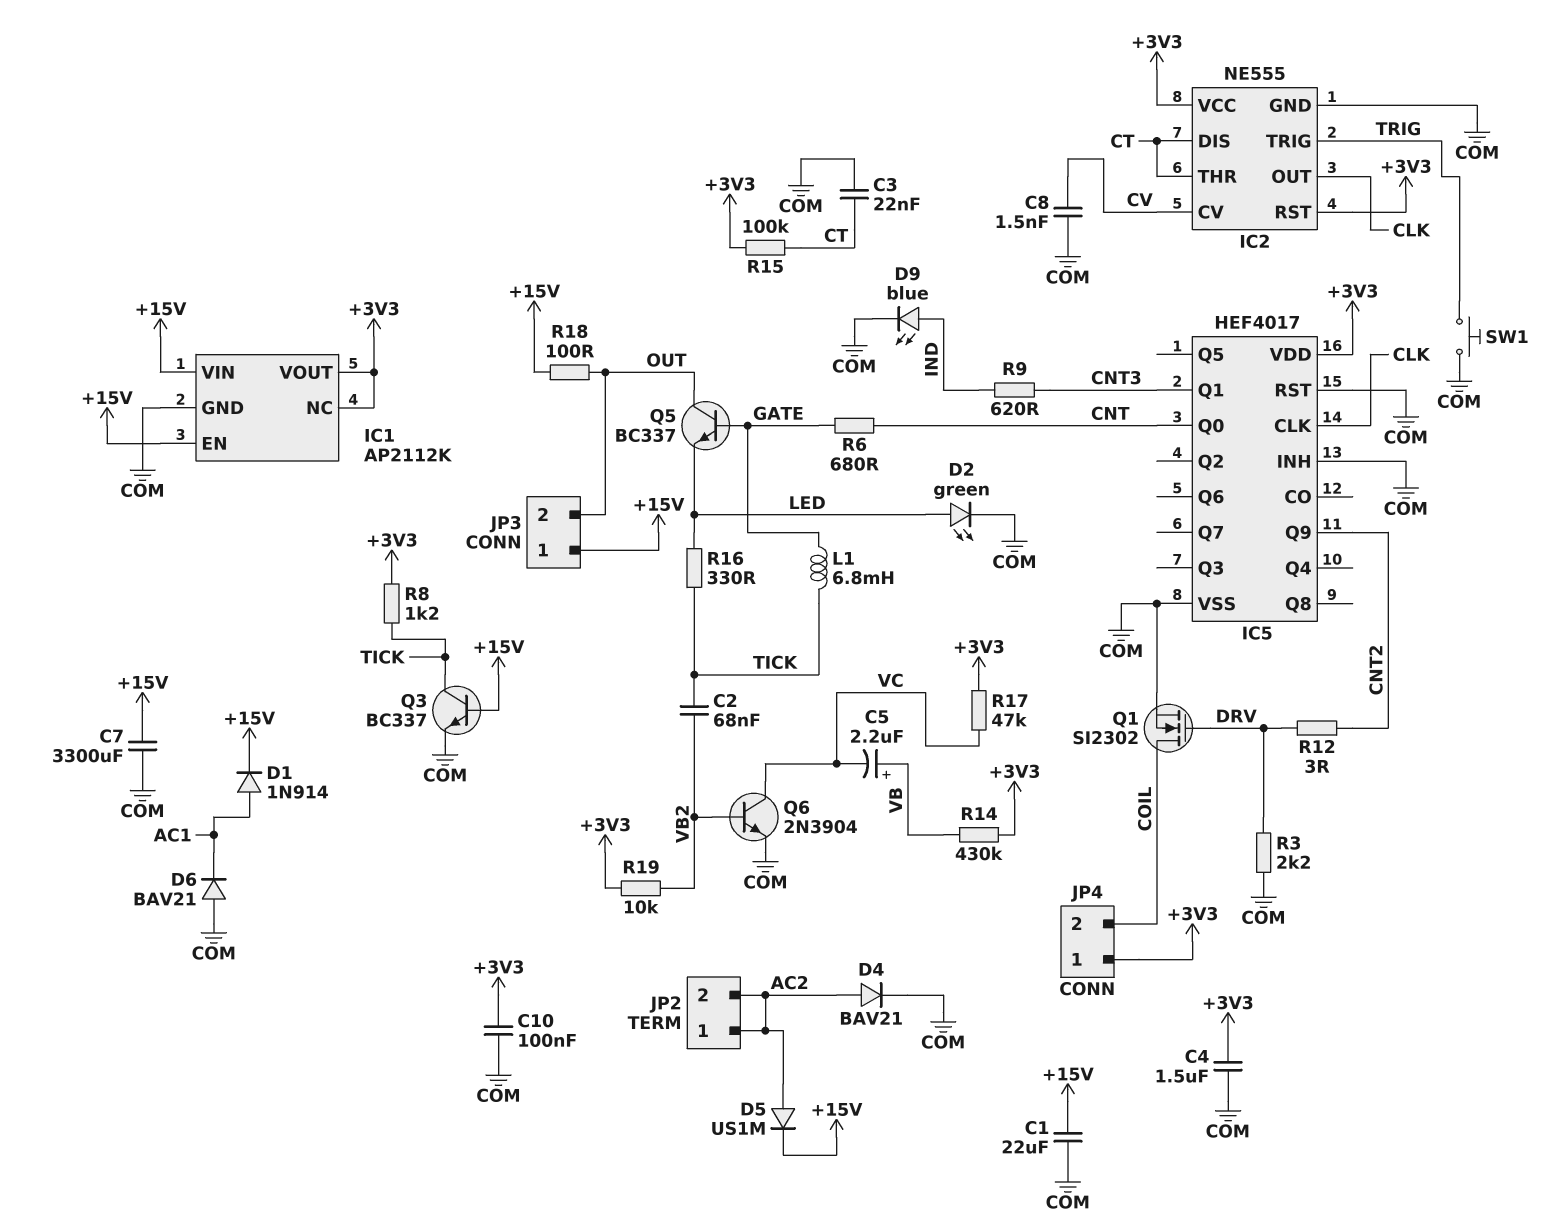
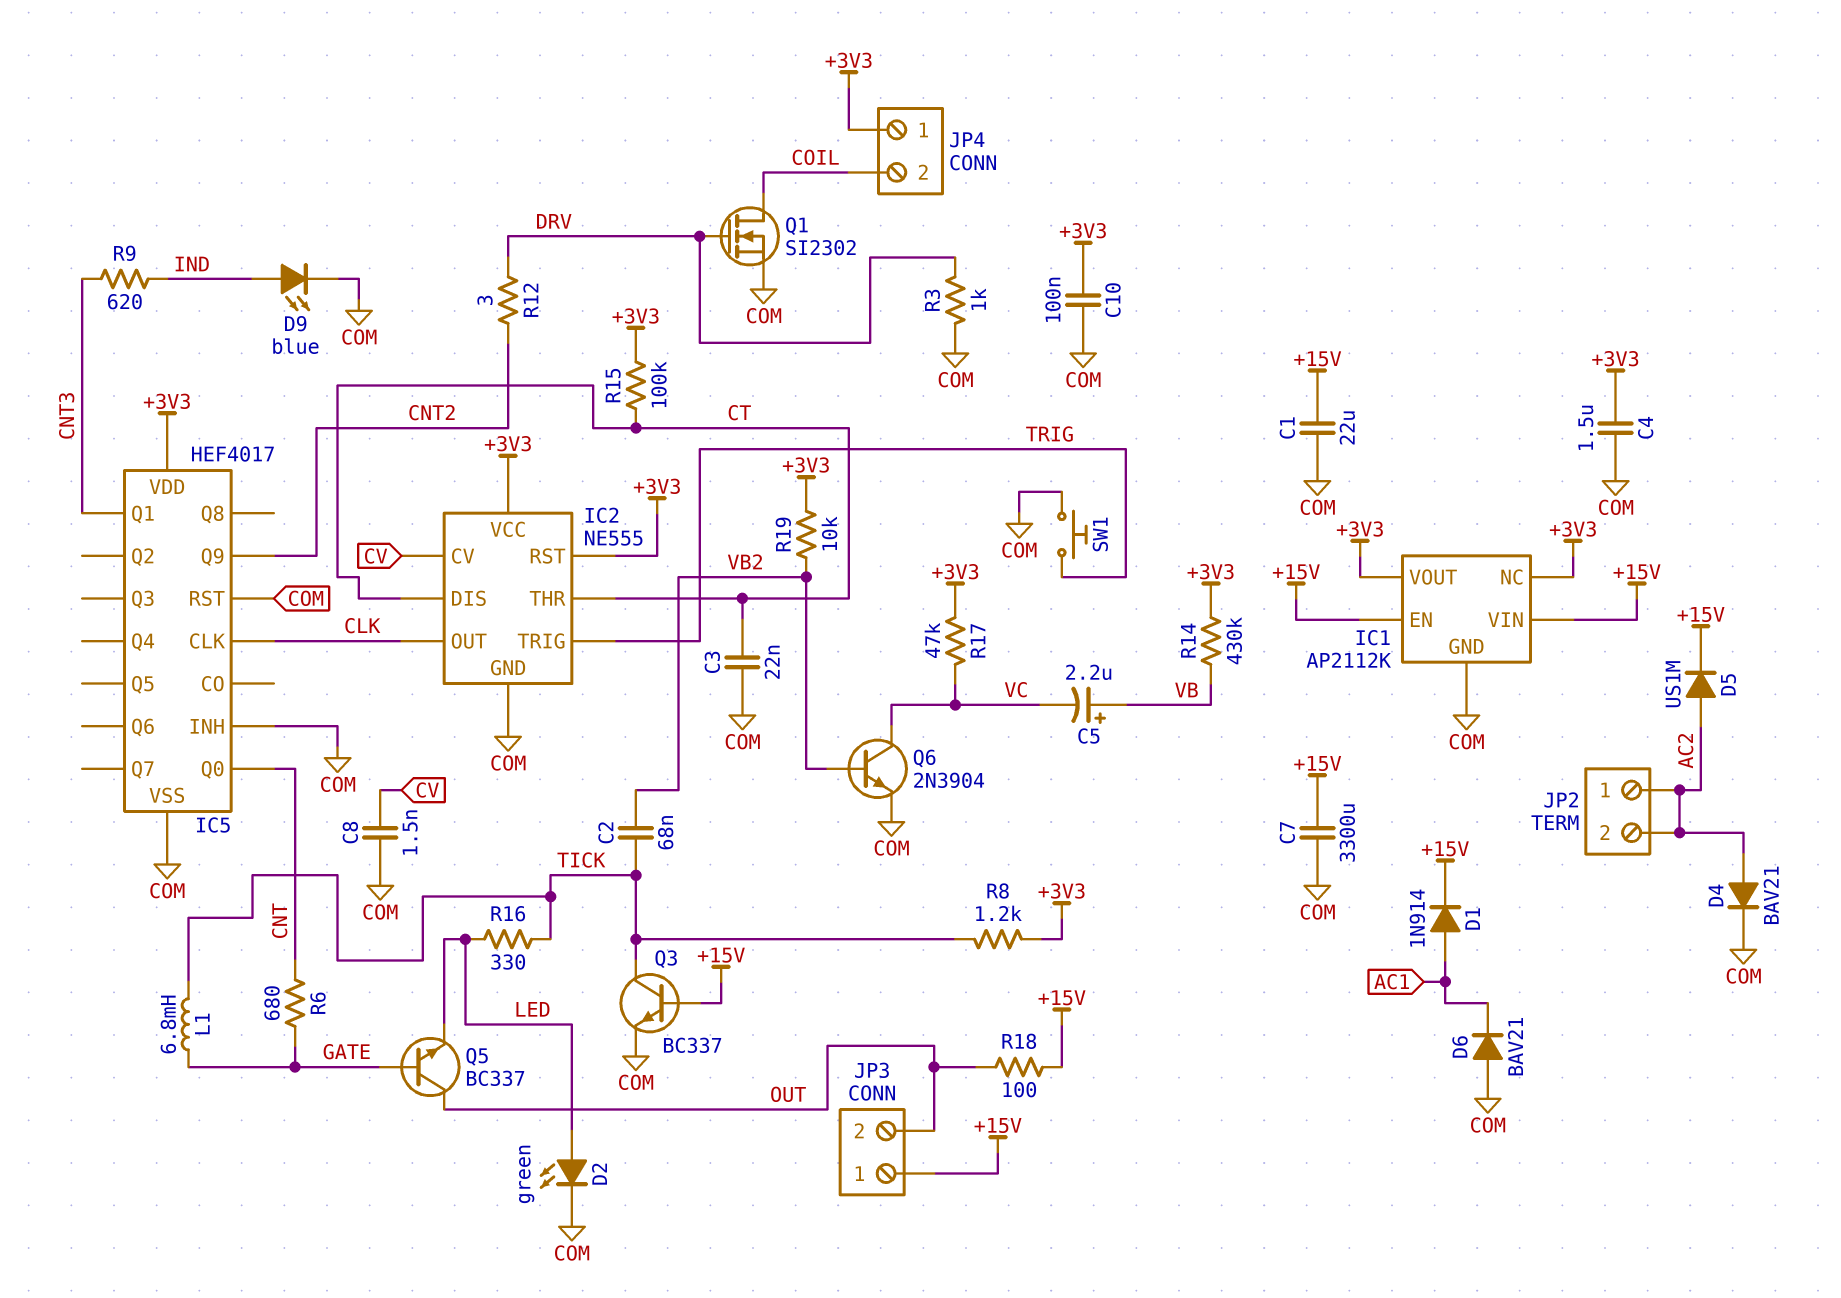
R3: 2.2k (COM, DRV) -> 1k (COM, DRV)

